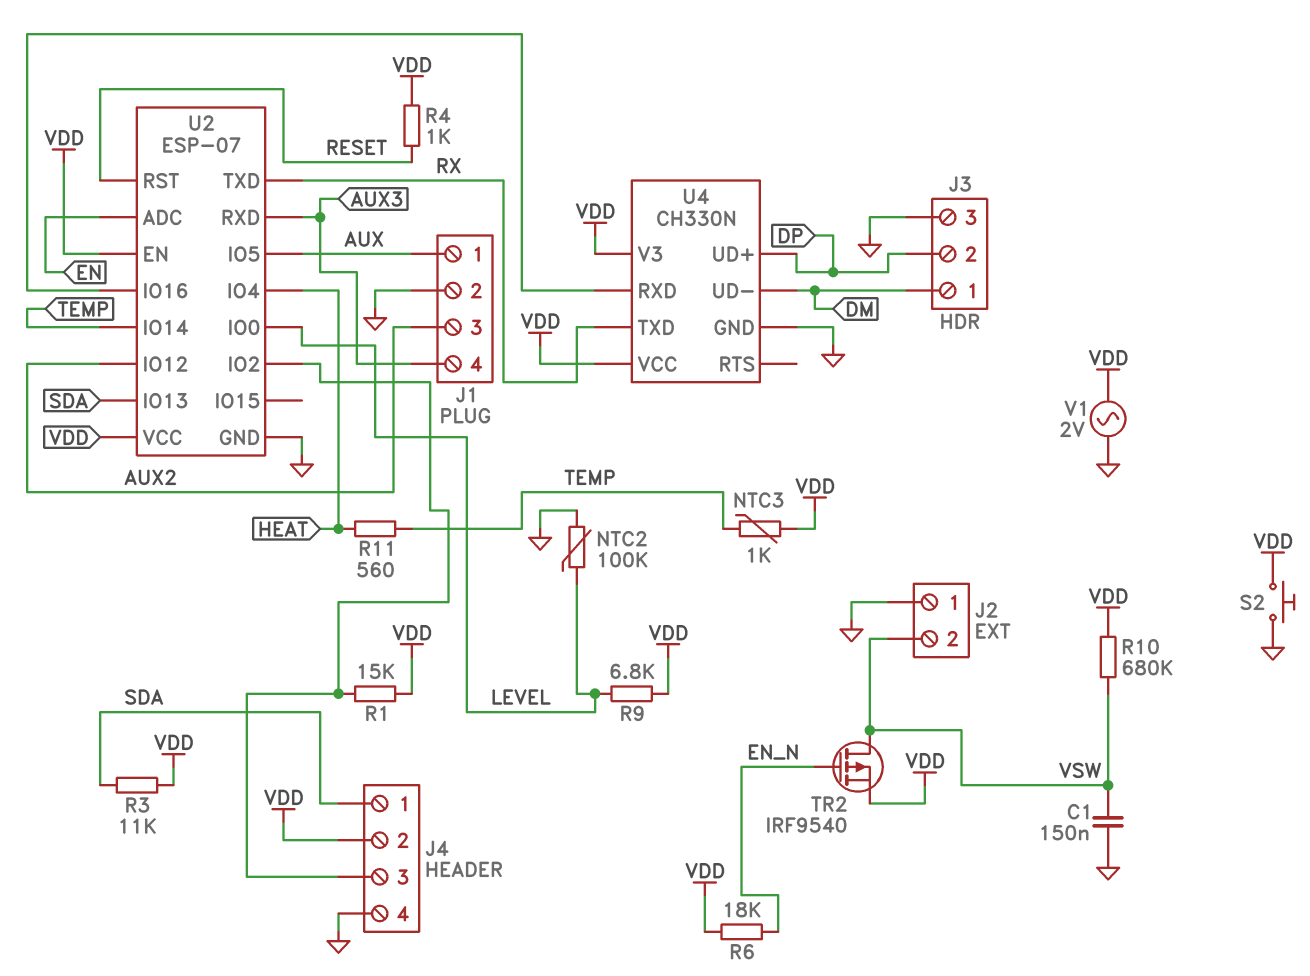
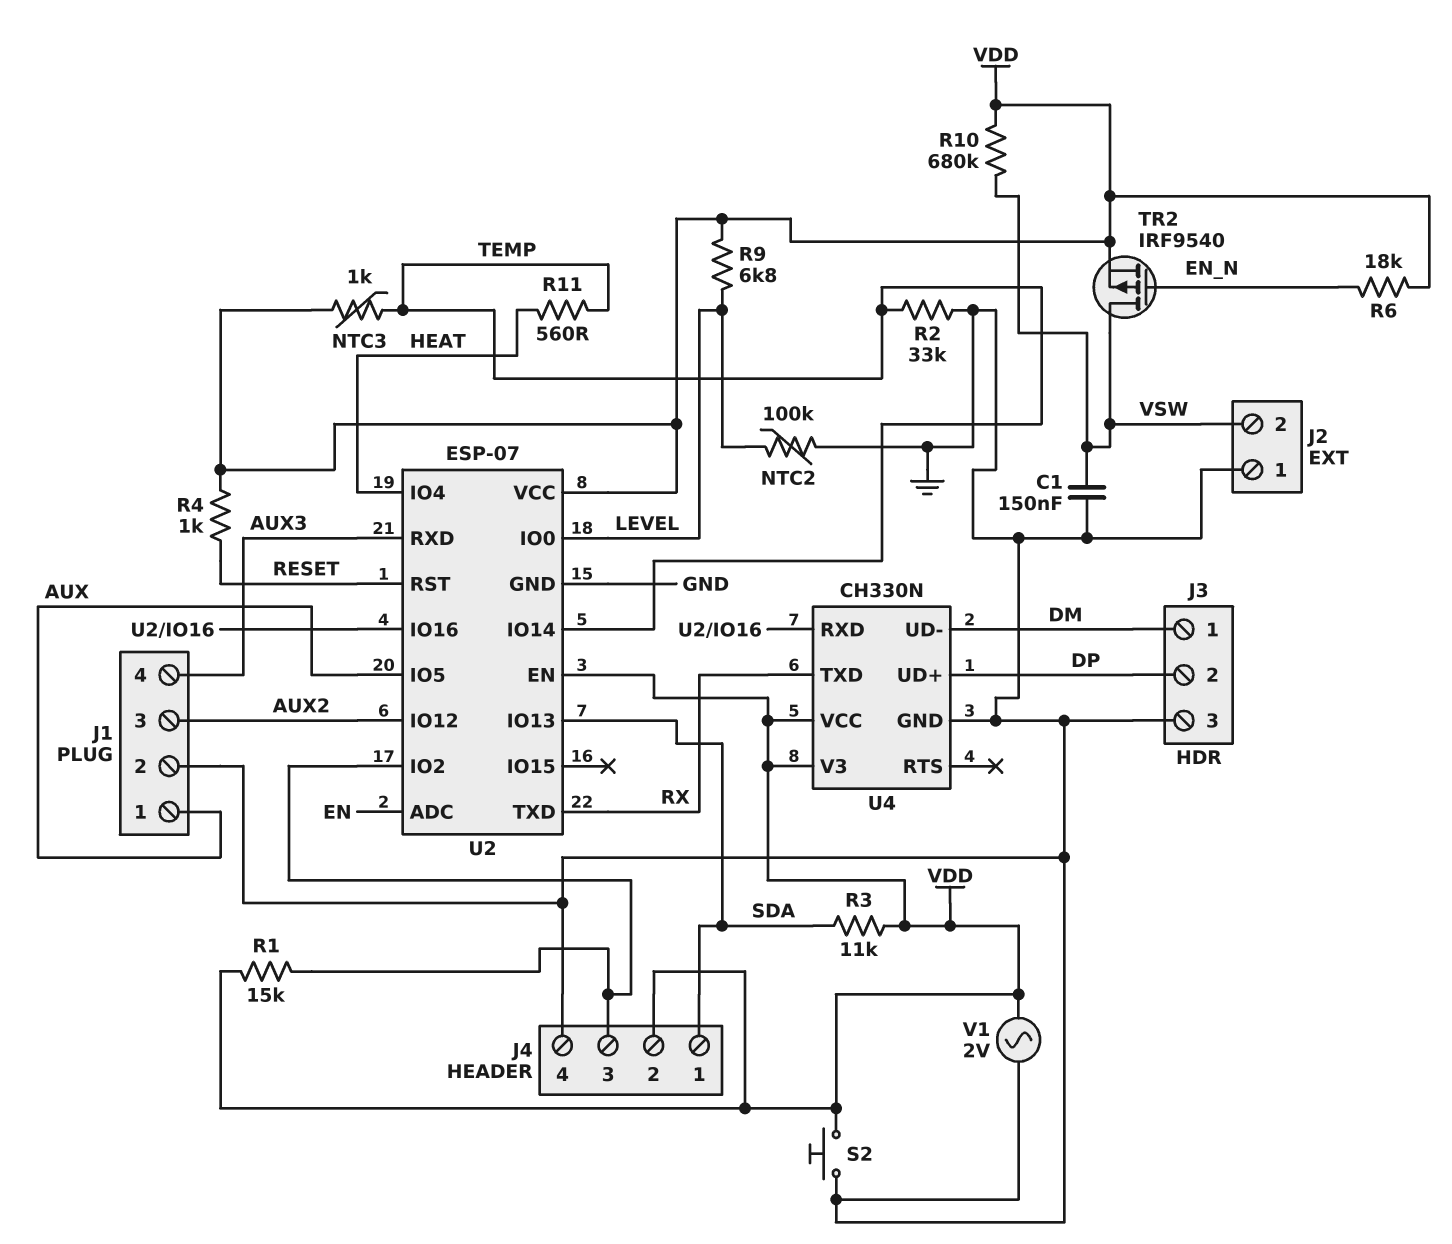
R2: none -> 33k (GND, TEMP)

